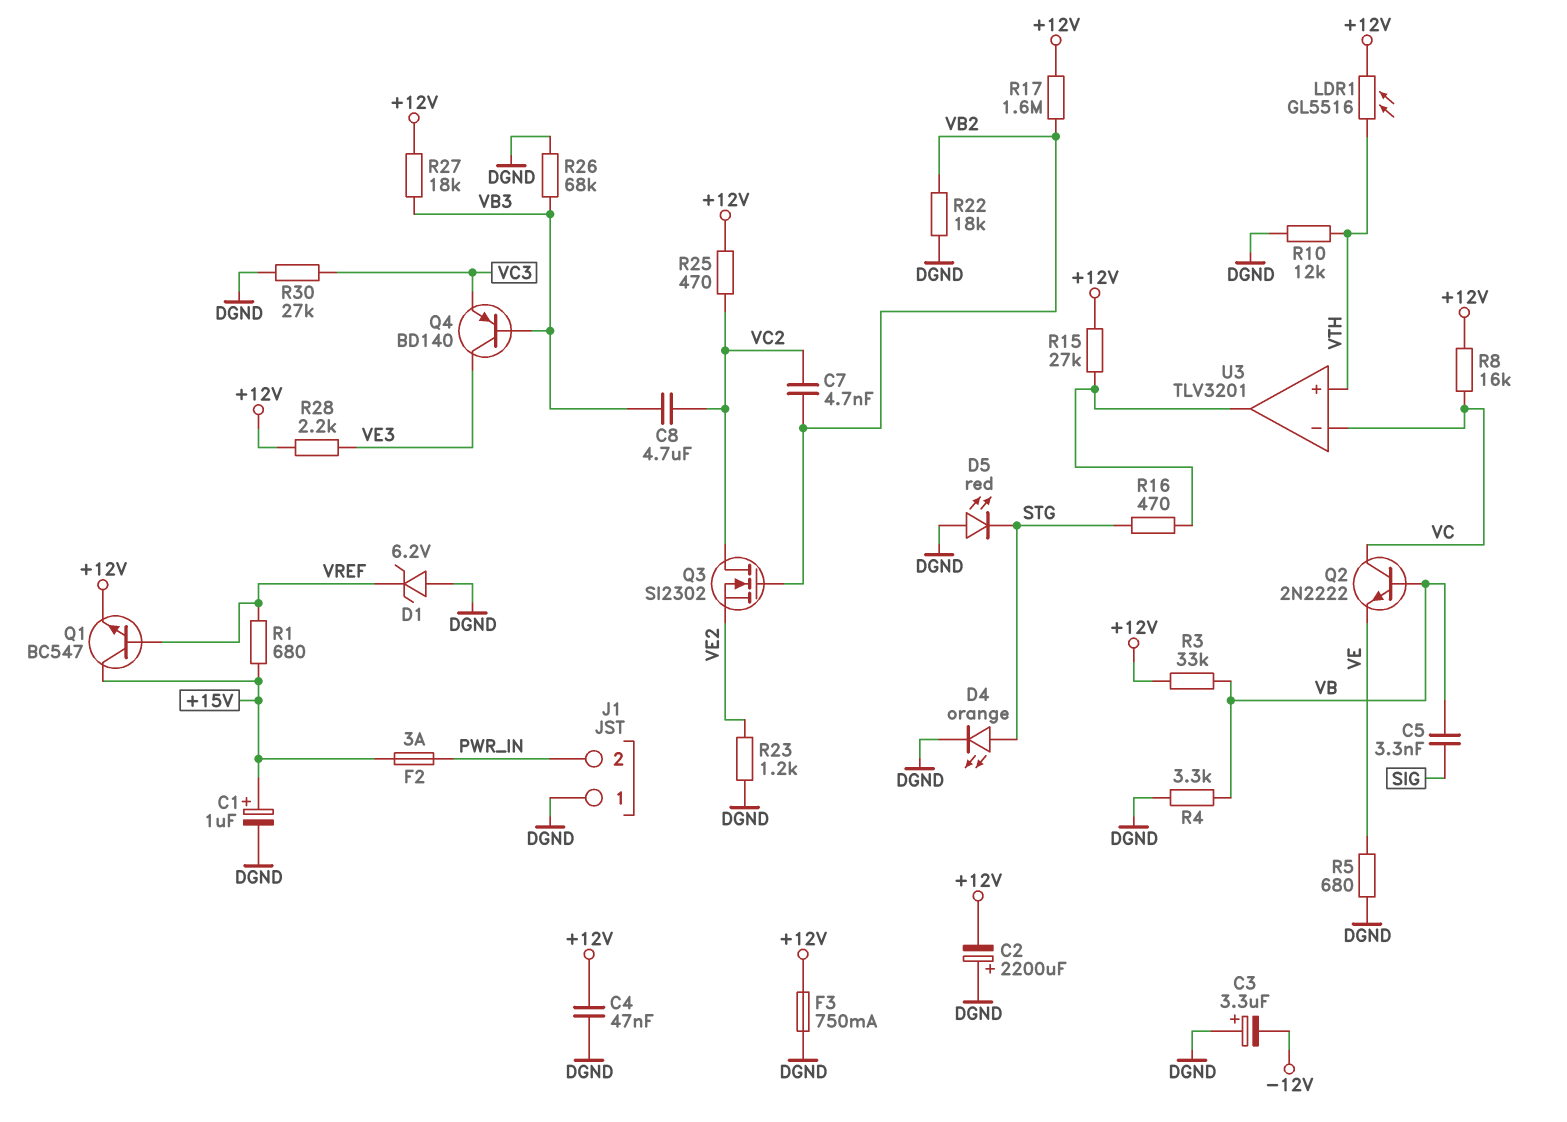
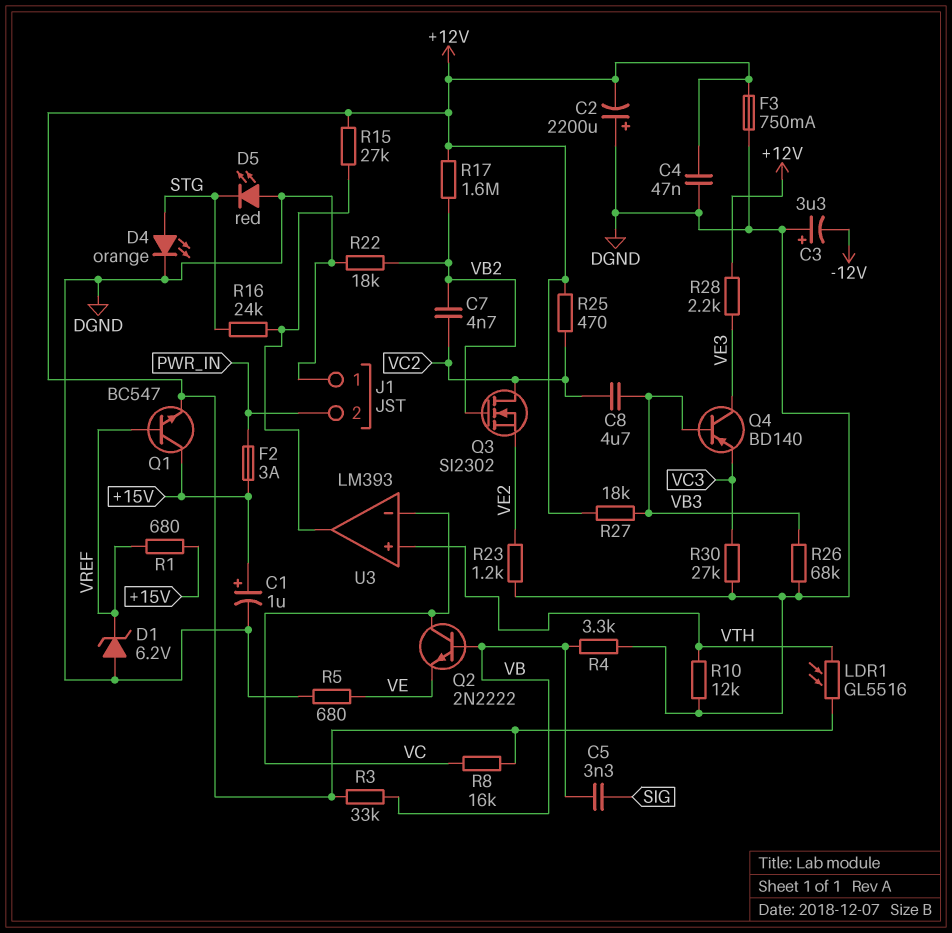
R16: 470 (STG, U3/out) -> 24k (STG, U3/out)
U3: TLV3201 -> LM393

